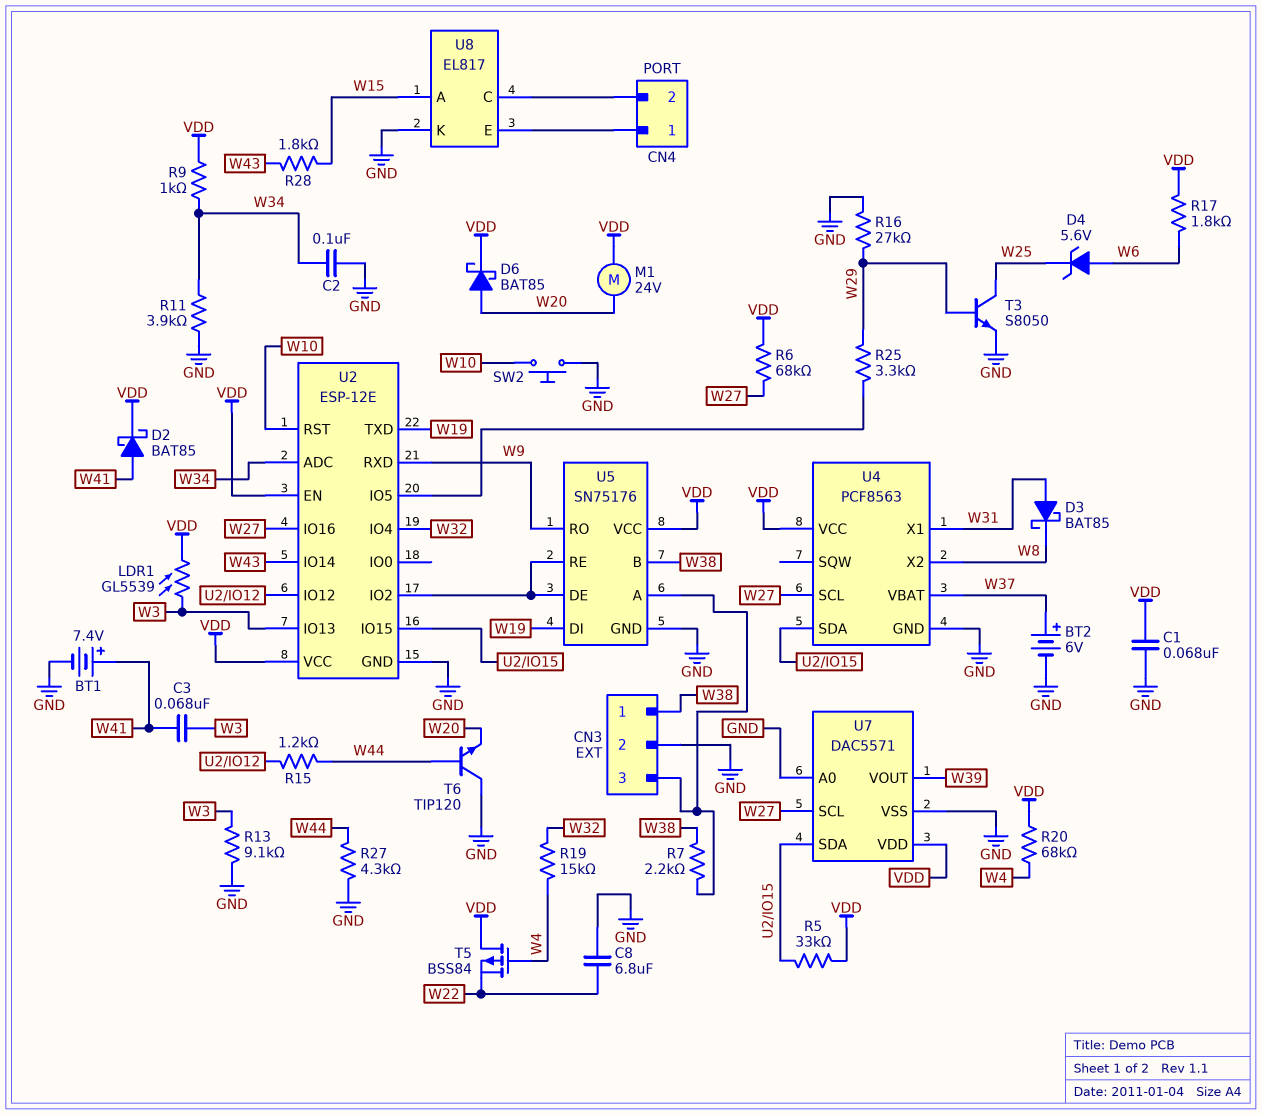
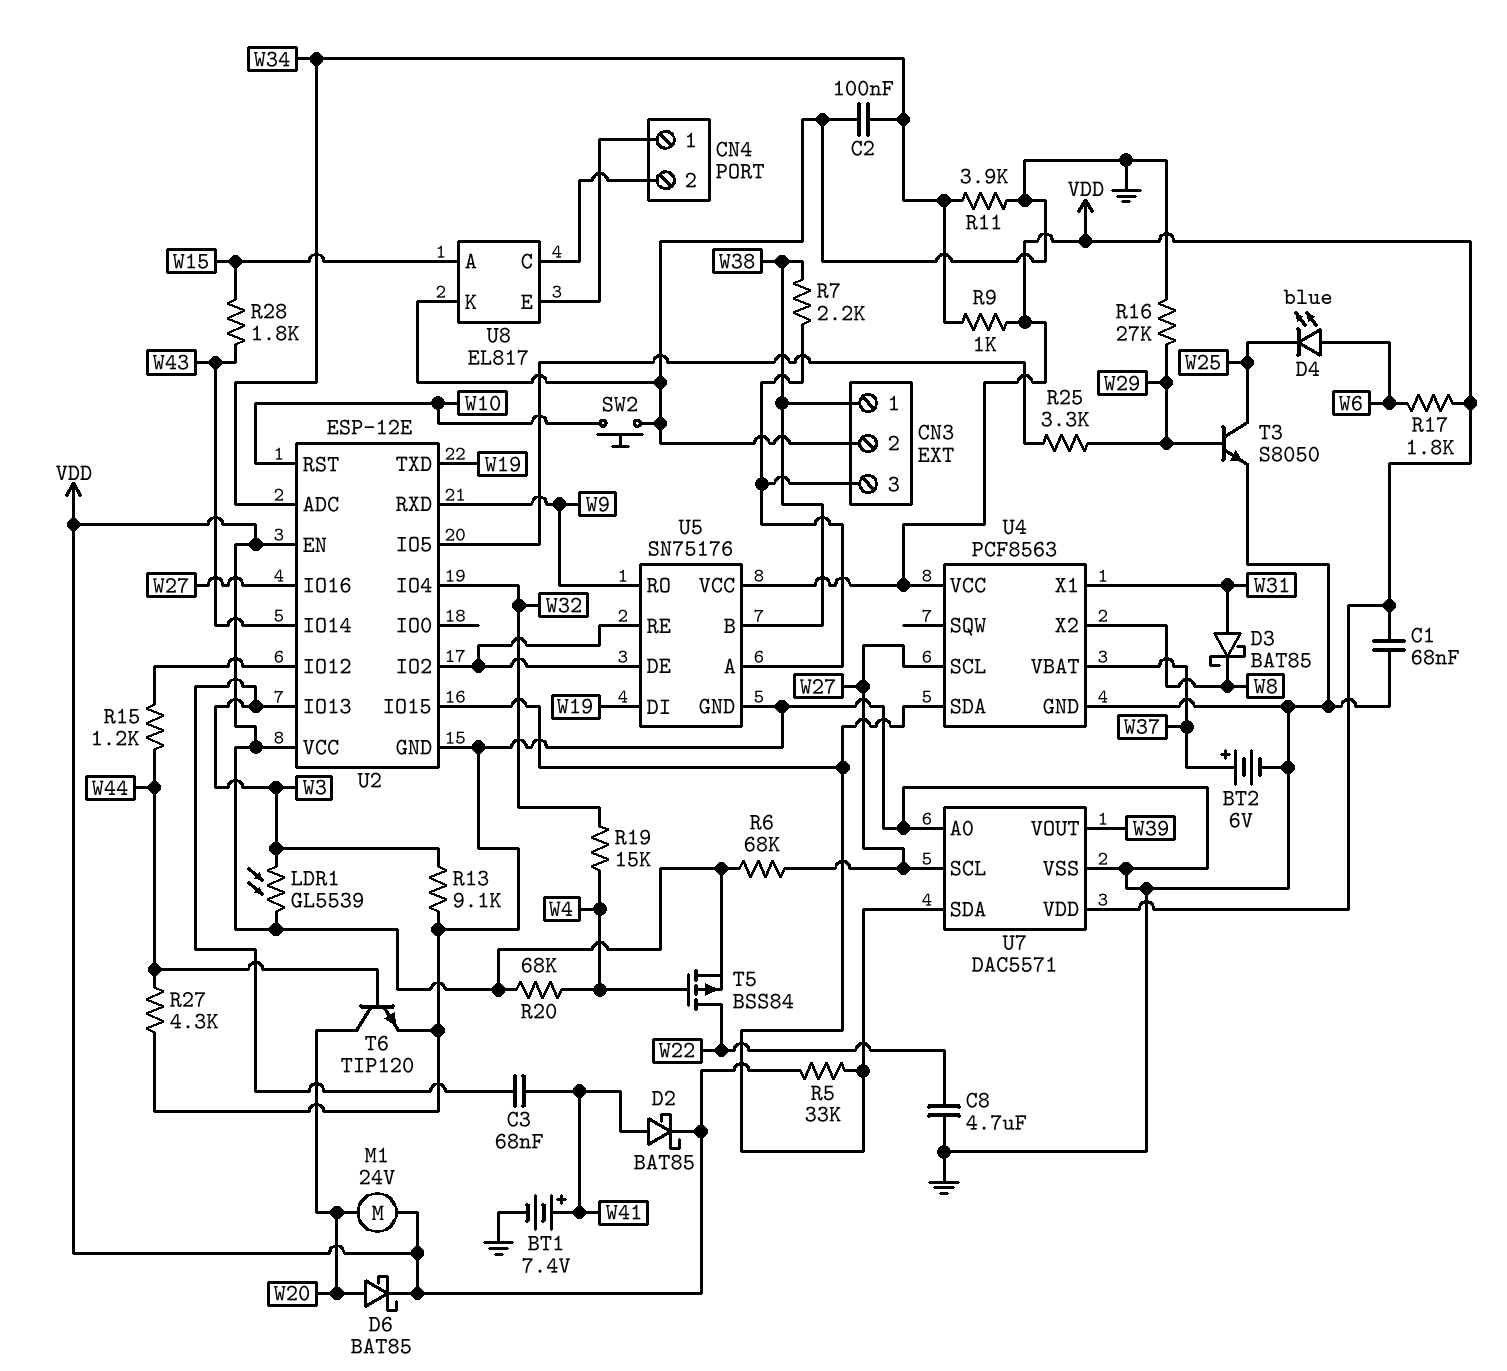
C8: 6.8uF (GND, W22) -> 4.7uF (GND, W22)
D4: zener 5.6V (A W6, K W25) -> LED blue (A W6, K W25)
T5: PMOS BSS84 (G W4, D VDD, S W22) -> PMOS BSS84 (G W4, D W22, S VDD)
T6: NPN TIP120 (B W44, C GND, E W20) -> NPN TIP120 (B W44, C W20, E GND)

